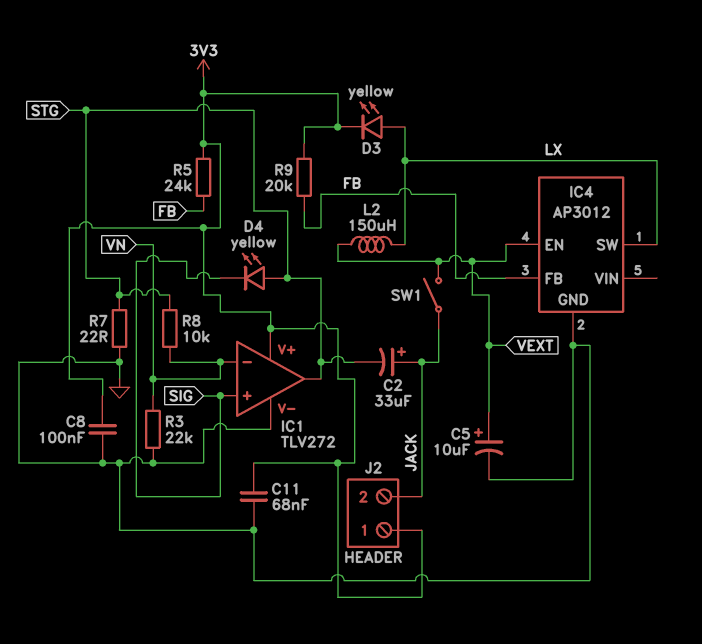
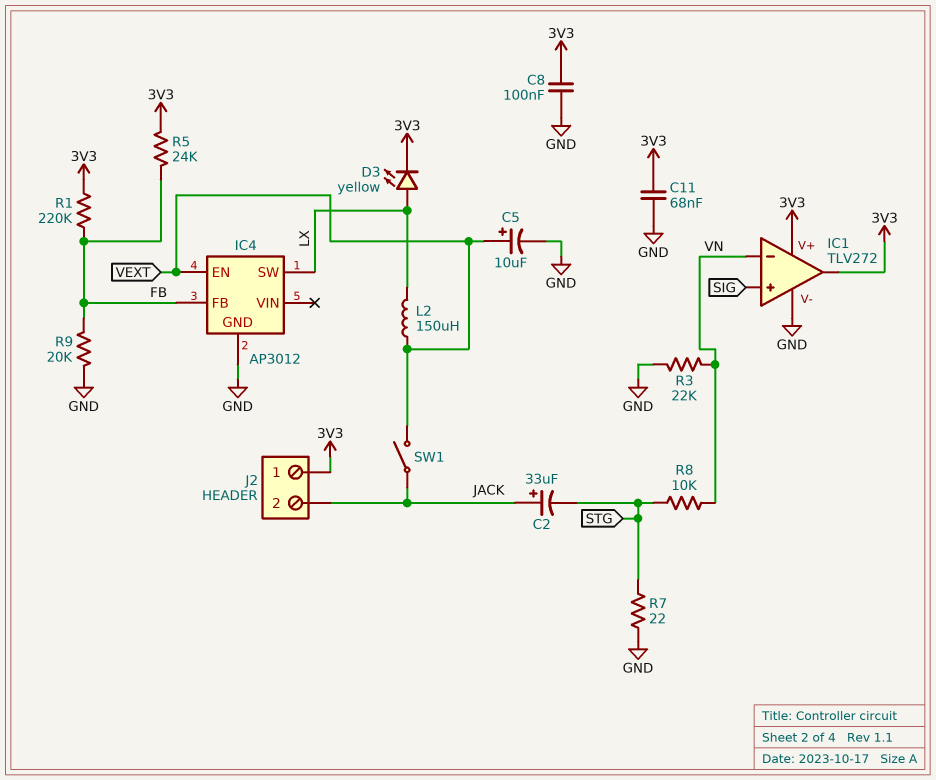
D4: LED yellow (A STG, K SIG) -> none
IC1 pin out: STG -> 3V3
R1: none -> 220k (3V3, FB)
R9: 20k (3V3, FB) -> 20k (FB, GND)

